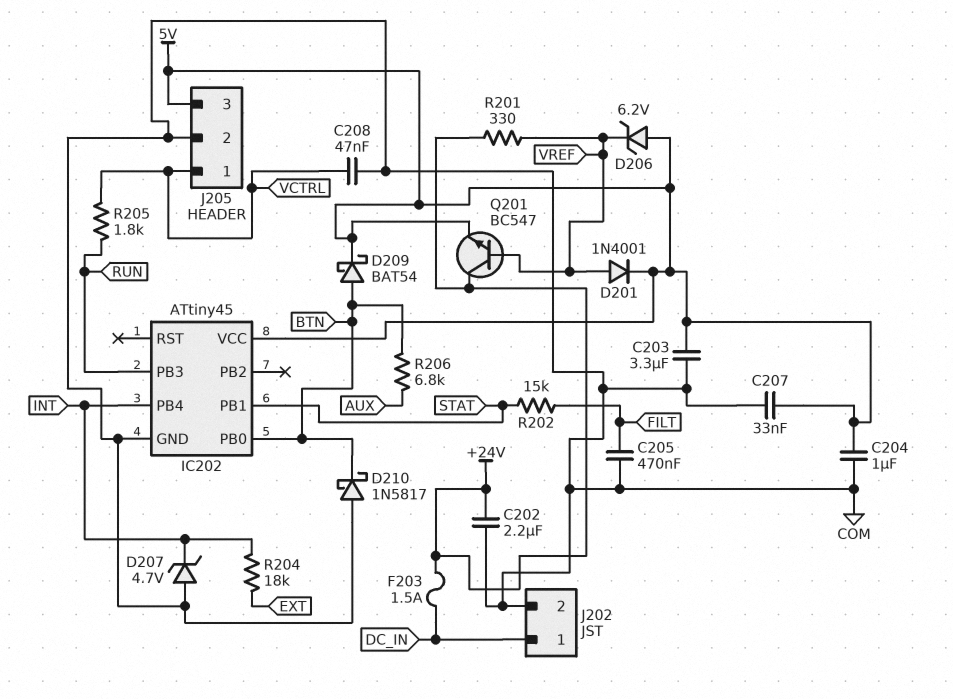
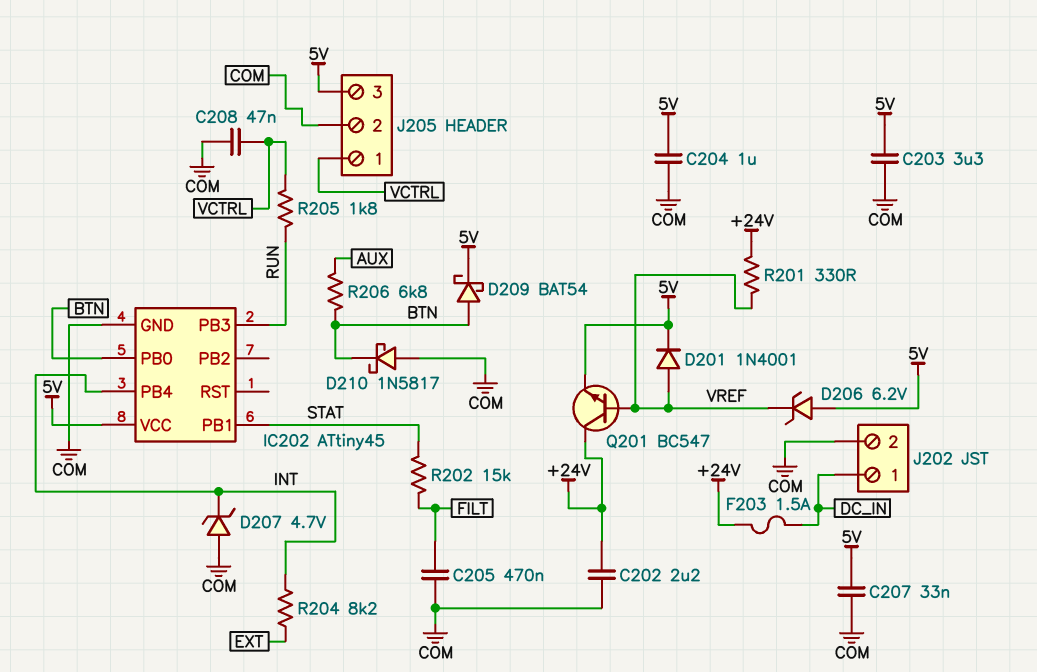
R204: 18k (EXT, INT) -> 8.2k (EXT, INT)

